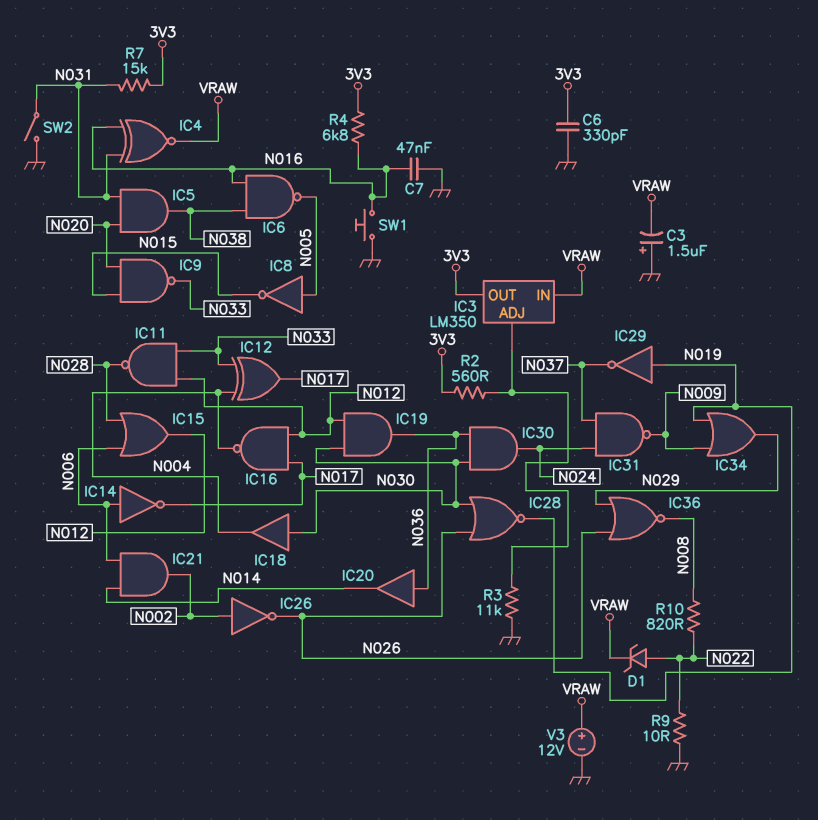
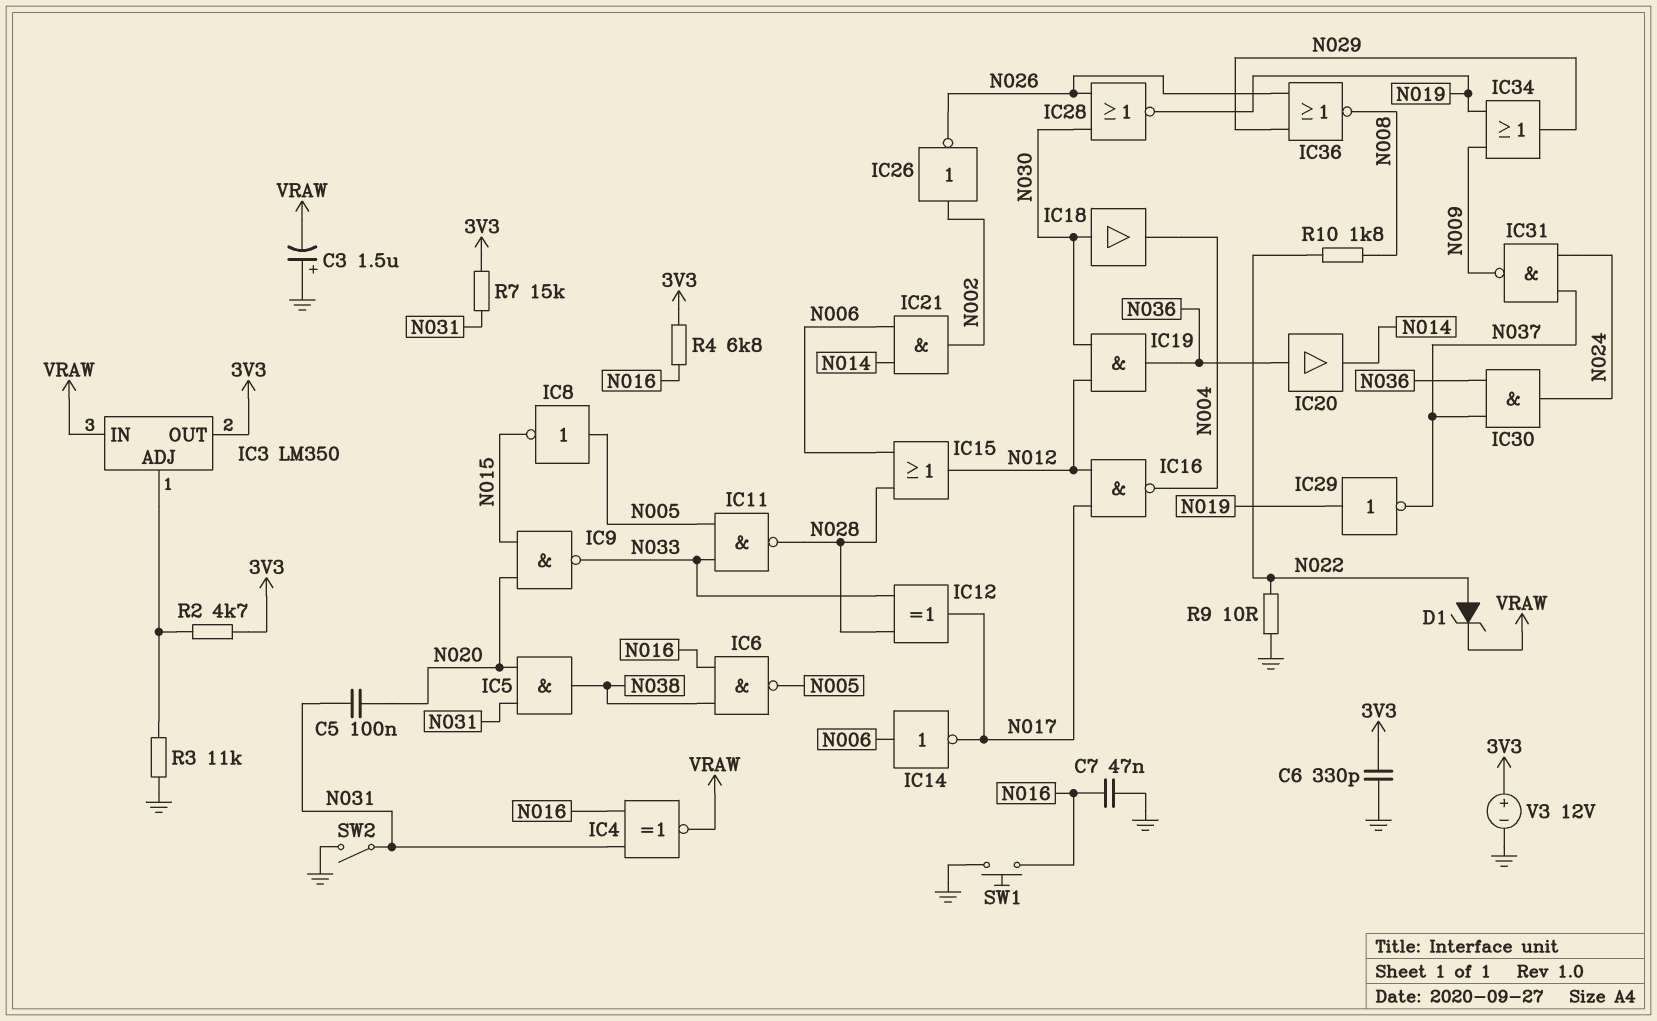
C5: none -> 100nF (N020, N031)
IC11: NAND (in N012, in N033, out N028) -> NAND (in N005, in N033, out N028)
IC12: XOR (in N004, in N033, out N017) -> XOR (in N028, in N033, out N017)
IC30: AND (in N030, in N036, out N024) -> AND (in N036, in N037, out N024)
R2: 560 (3V3, IC3/ADJ) -> 4.7k (3V3, IC3/ADJ)
R10: 820 (N008, N022) -> 1.8k (N008, N022)
V3: 12V (plus VRAW, minus GND) -> 12V (plus 3V3, minus GND)

